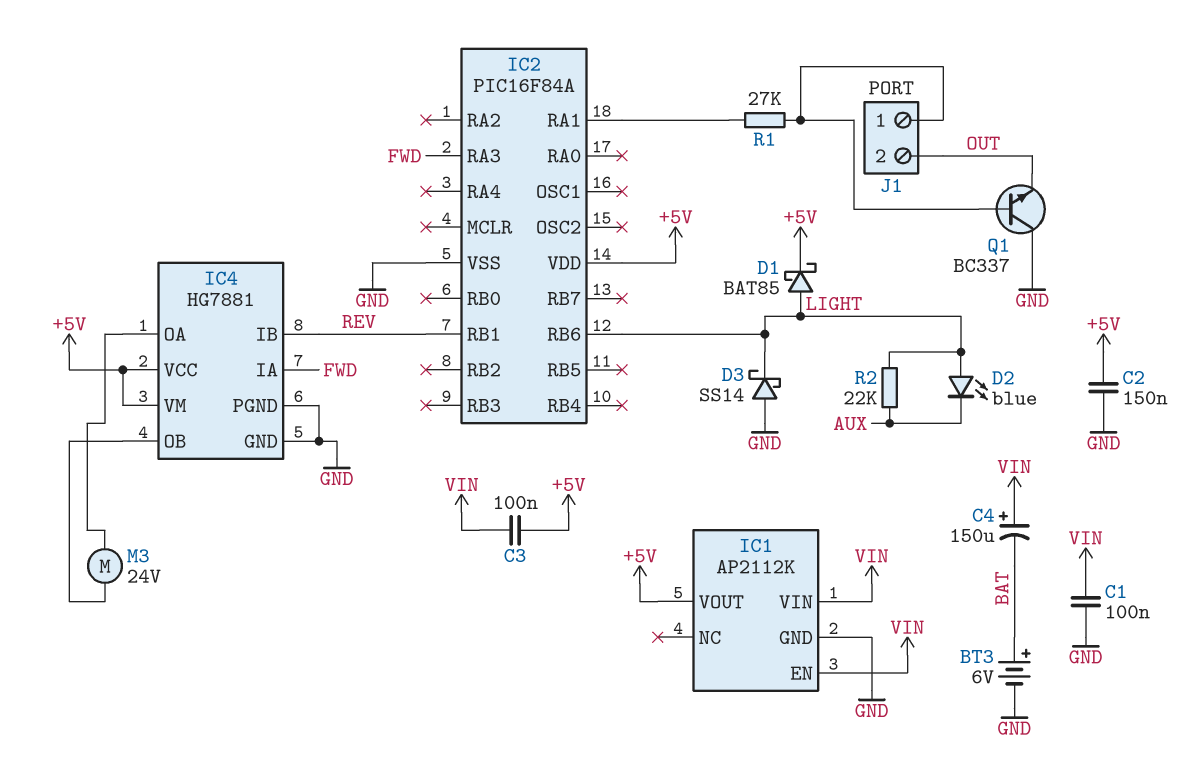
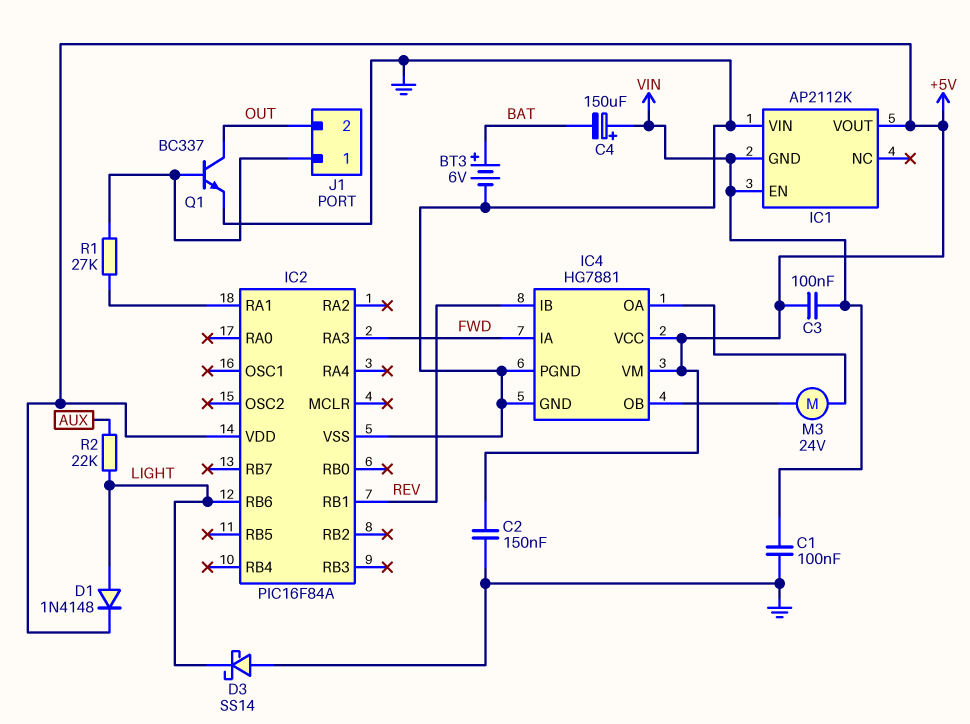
D1: schottky BAT85 (A LIGHT, K +5V) -> diode 1N4148 (A LIGHT, K +5V)
D2: LED blue (A LIGHT, K AUX) -> none
IC1 pin GND: GND -> VIN
IC1 pin VIN: VIN -> GND
Q1: NPN BC337 (B J1/1, C GND, E OUT) -> NPN BC337 (B J1/1, C OUT, E GND)

